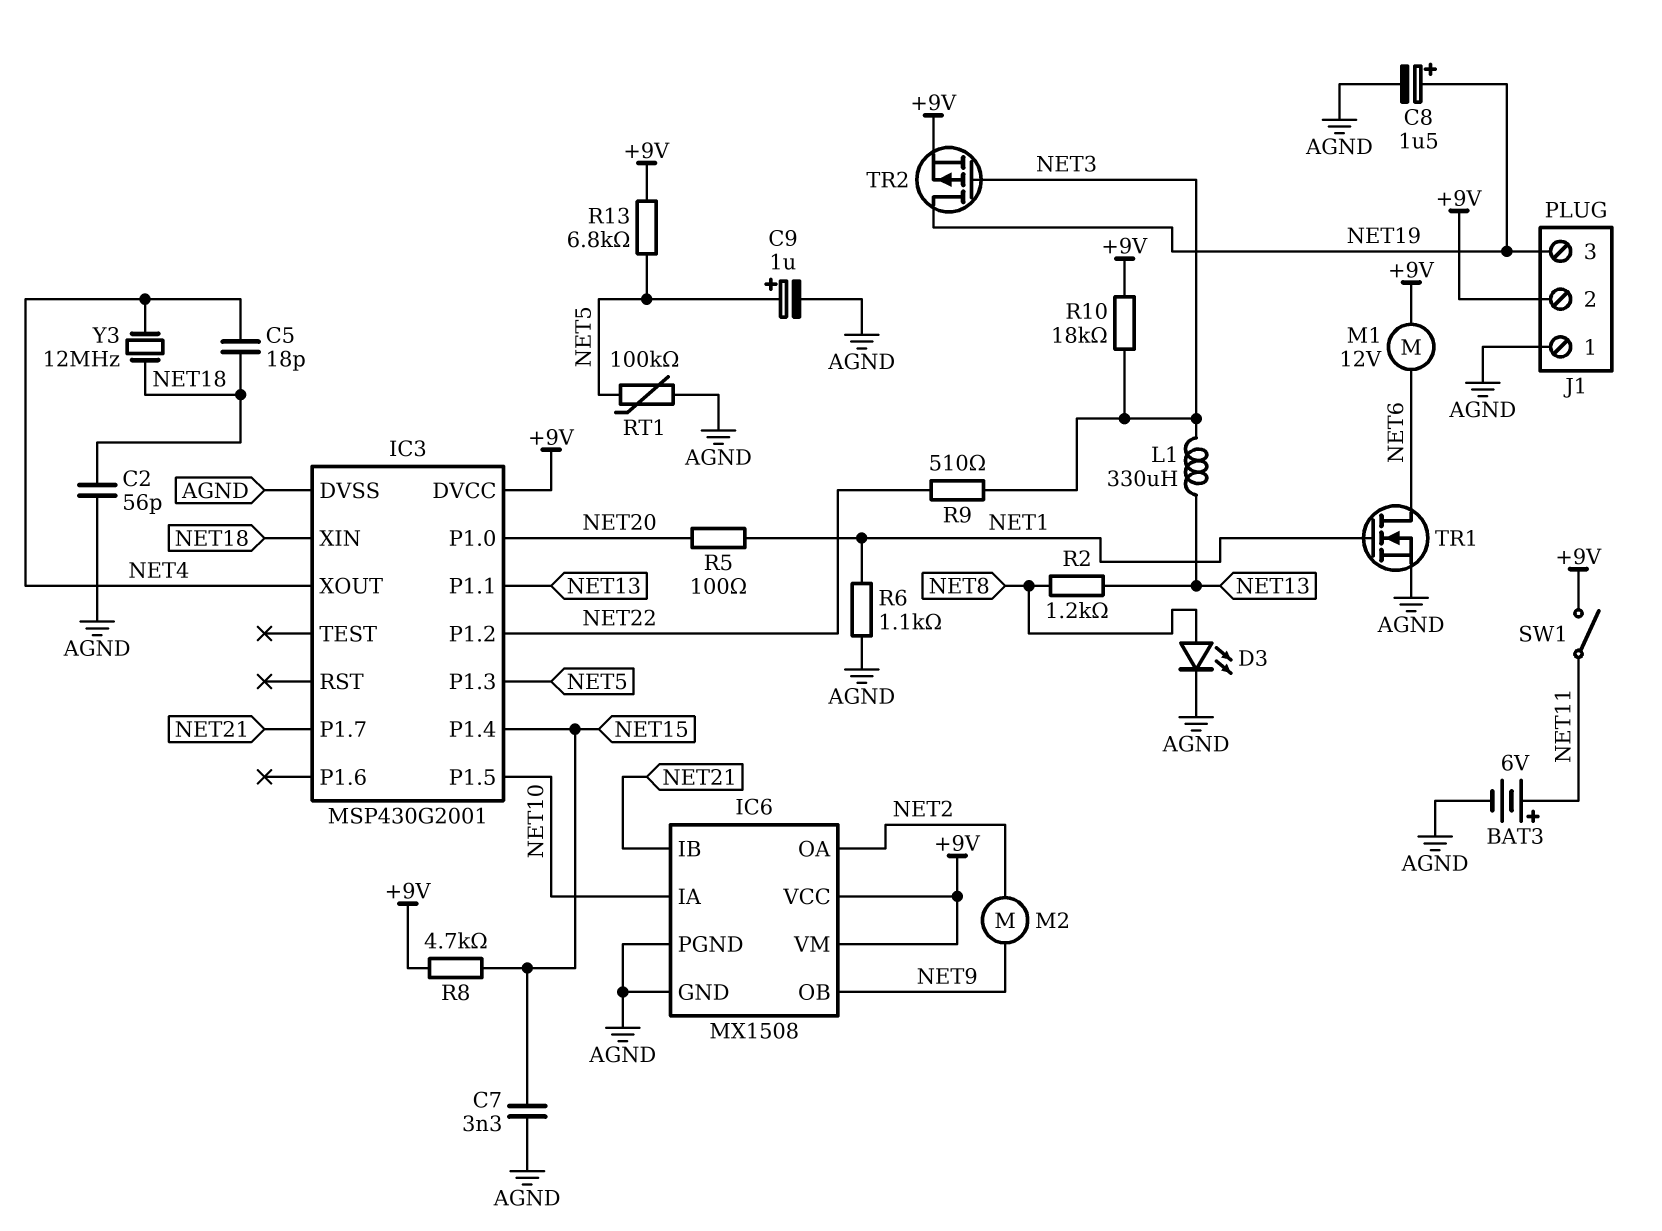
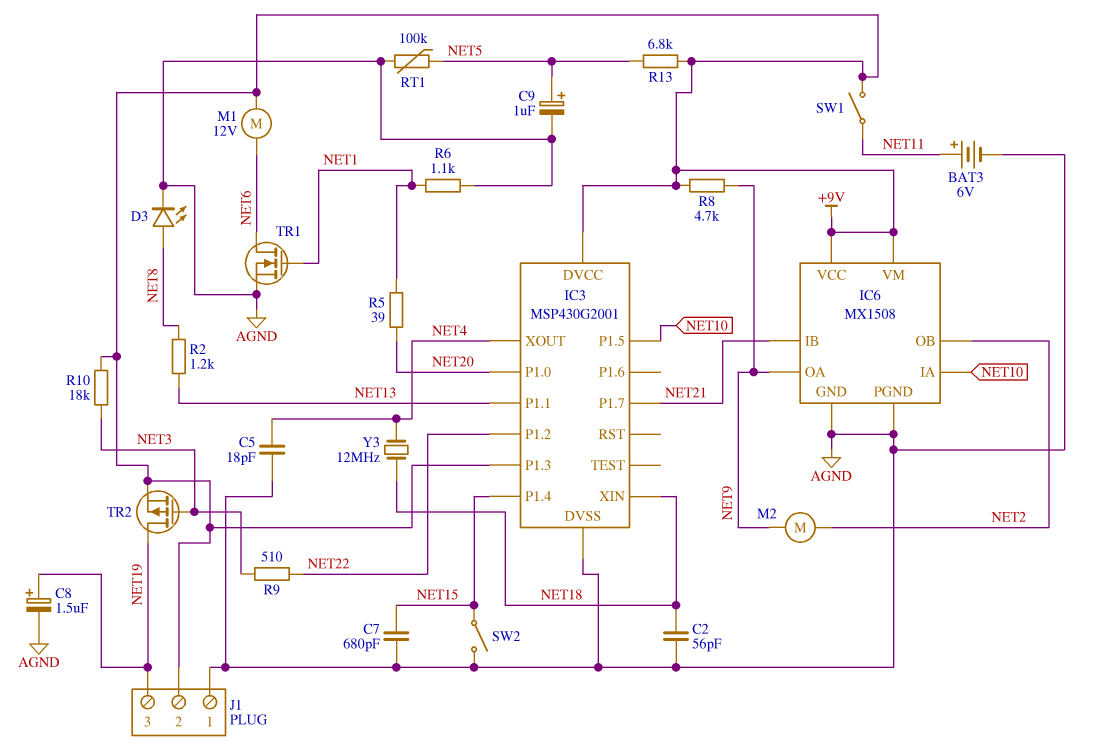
C5: 18pF (NET4, NET18) -> 18pF (AGND, NET4)
C7: 3.3nF (AGND, NET15) -> 680pF (AGND, NET15)
IC3 pin P1.3: NET5 -> +9V
IC6 pin OA: NET2 -> NET9
IC6 pin OB: NET9 -> NET2
L1: 330uH (NET3, NET13) -> none
R5: 100 (NET1, NET20) -> 39 (NET1, NET20)
R8: 4.7k (+9V, NET15) -> 4.7k (+9V, NET9)
SW2: none -> switch (AGND, NET15)

